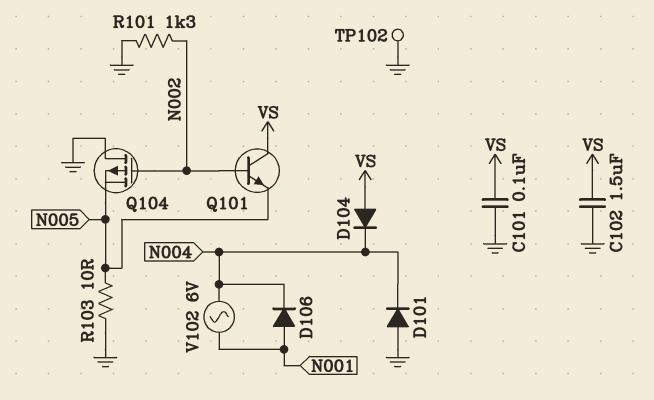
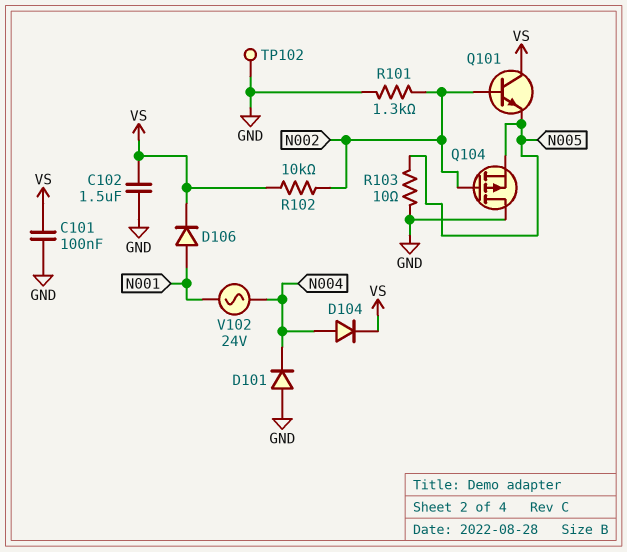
D104: diode (A VS, K N004) -> diode (A N004, K VS)
D106: diode (A N001, K N004) -> diode (A N001, K VS)
R102: none -> 10k (N002, VS)
V102: AC 6V (N001, N004) -> AC 24V (N001, N004)

